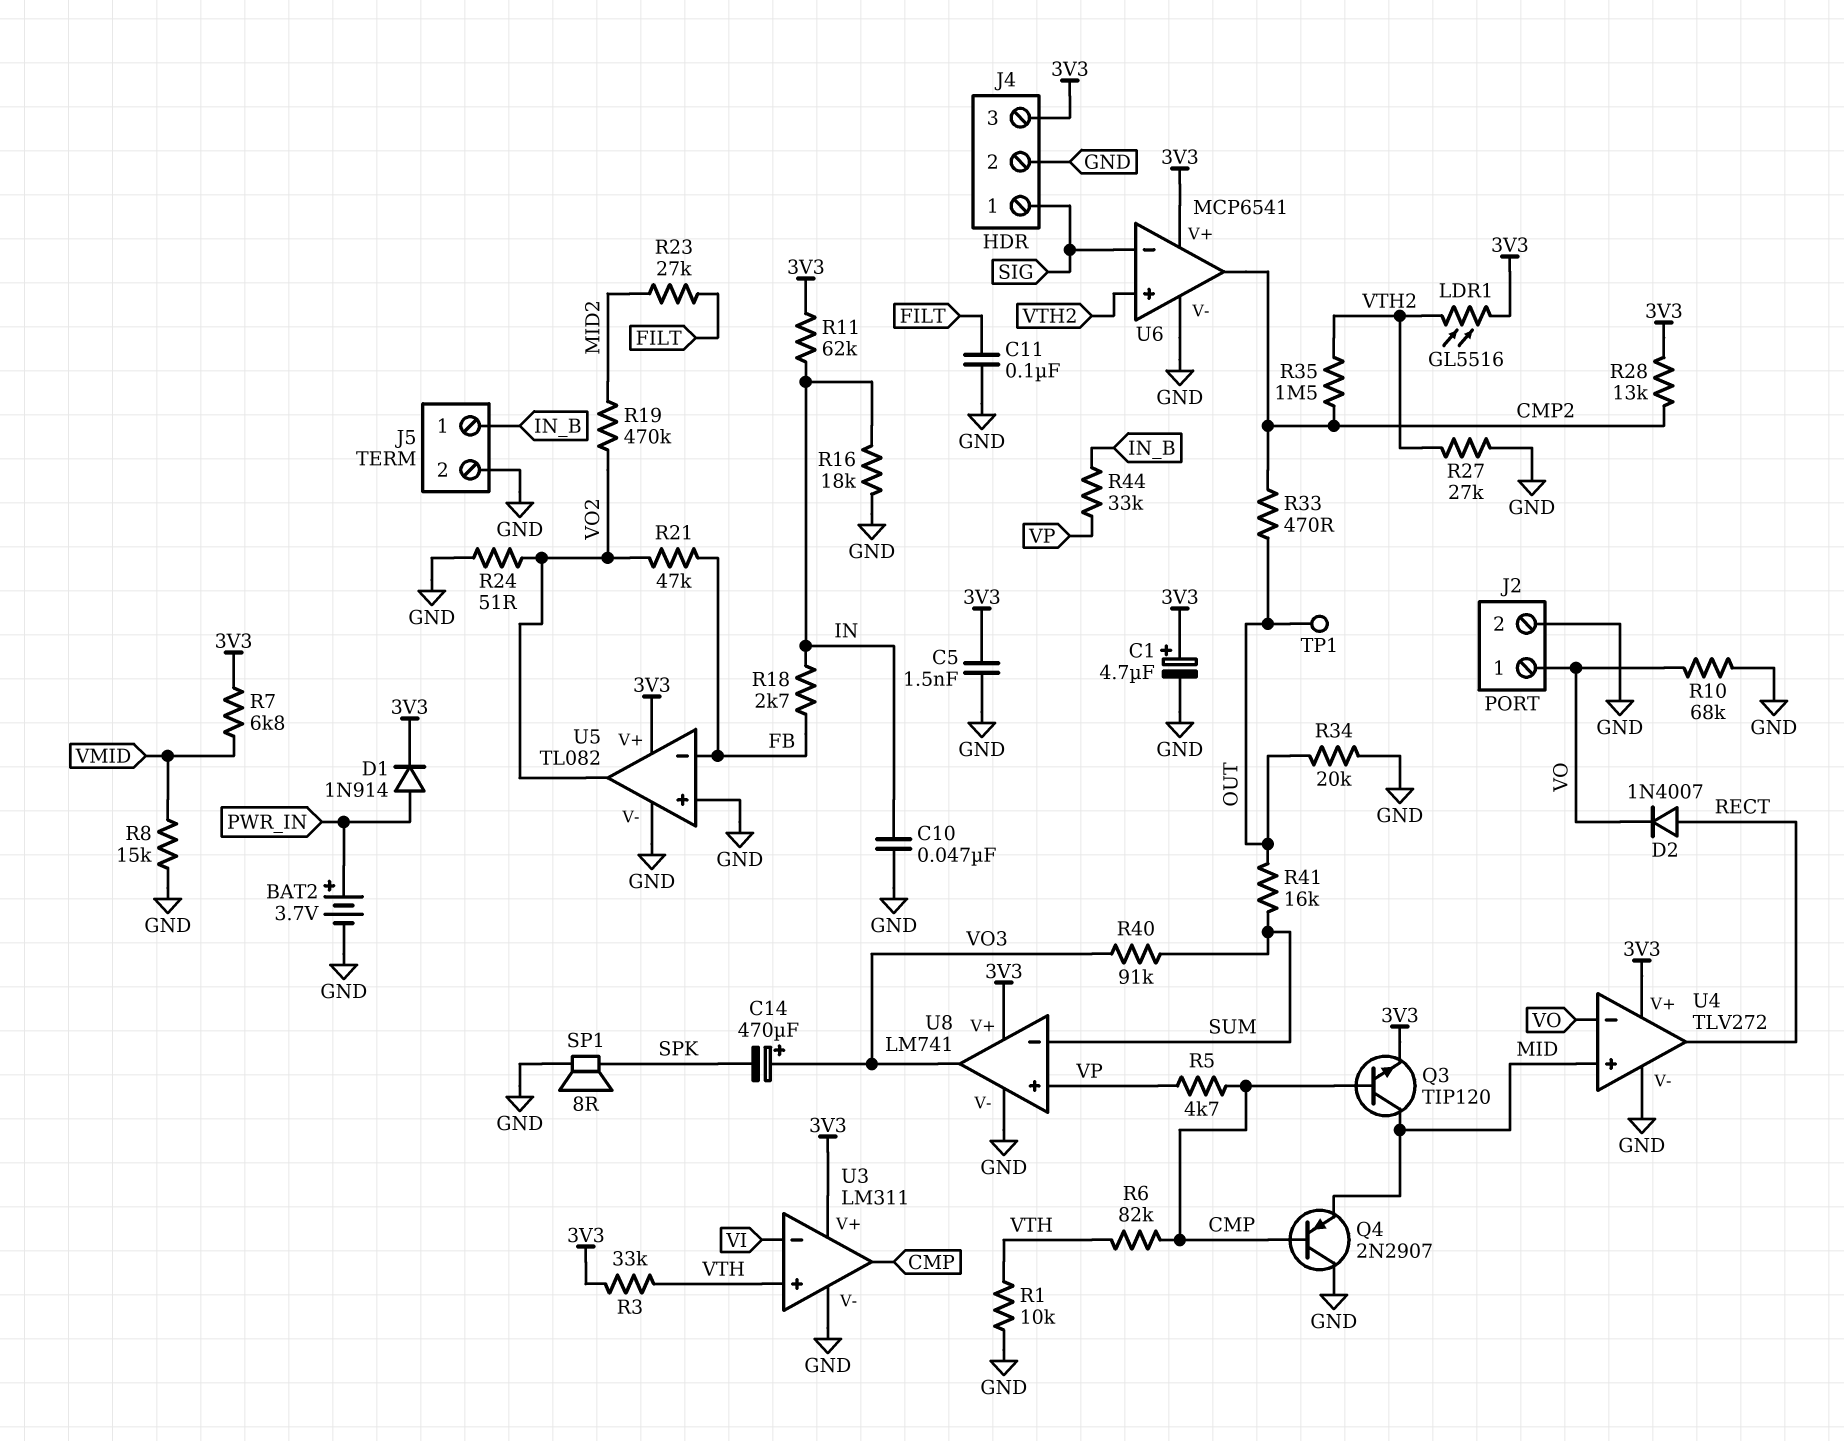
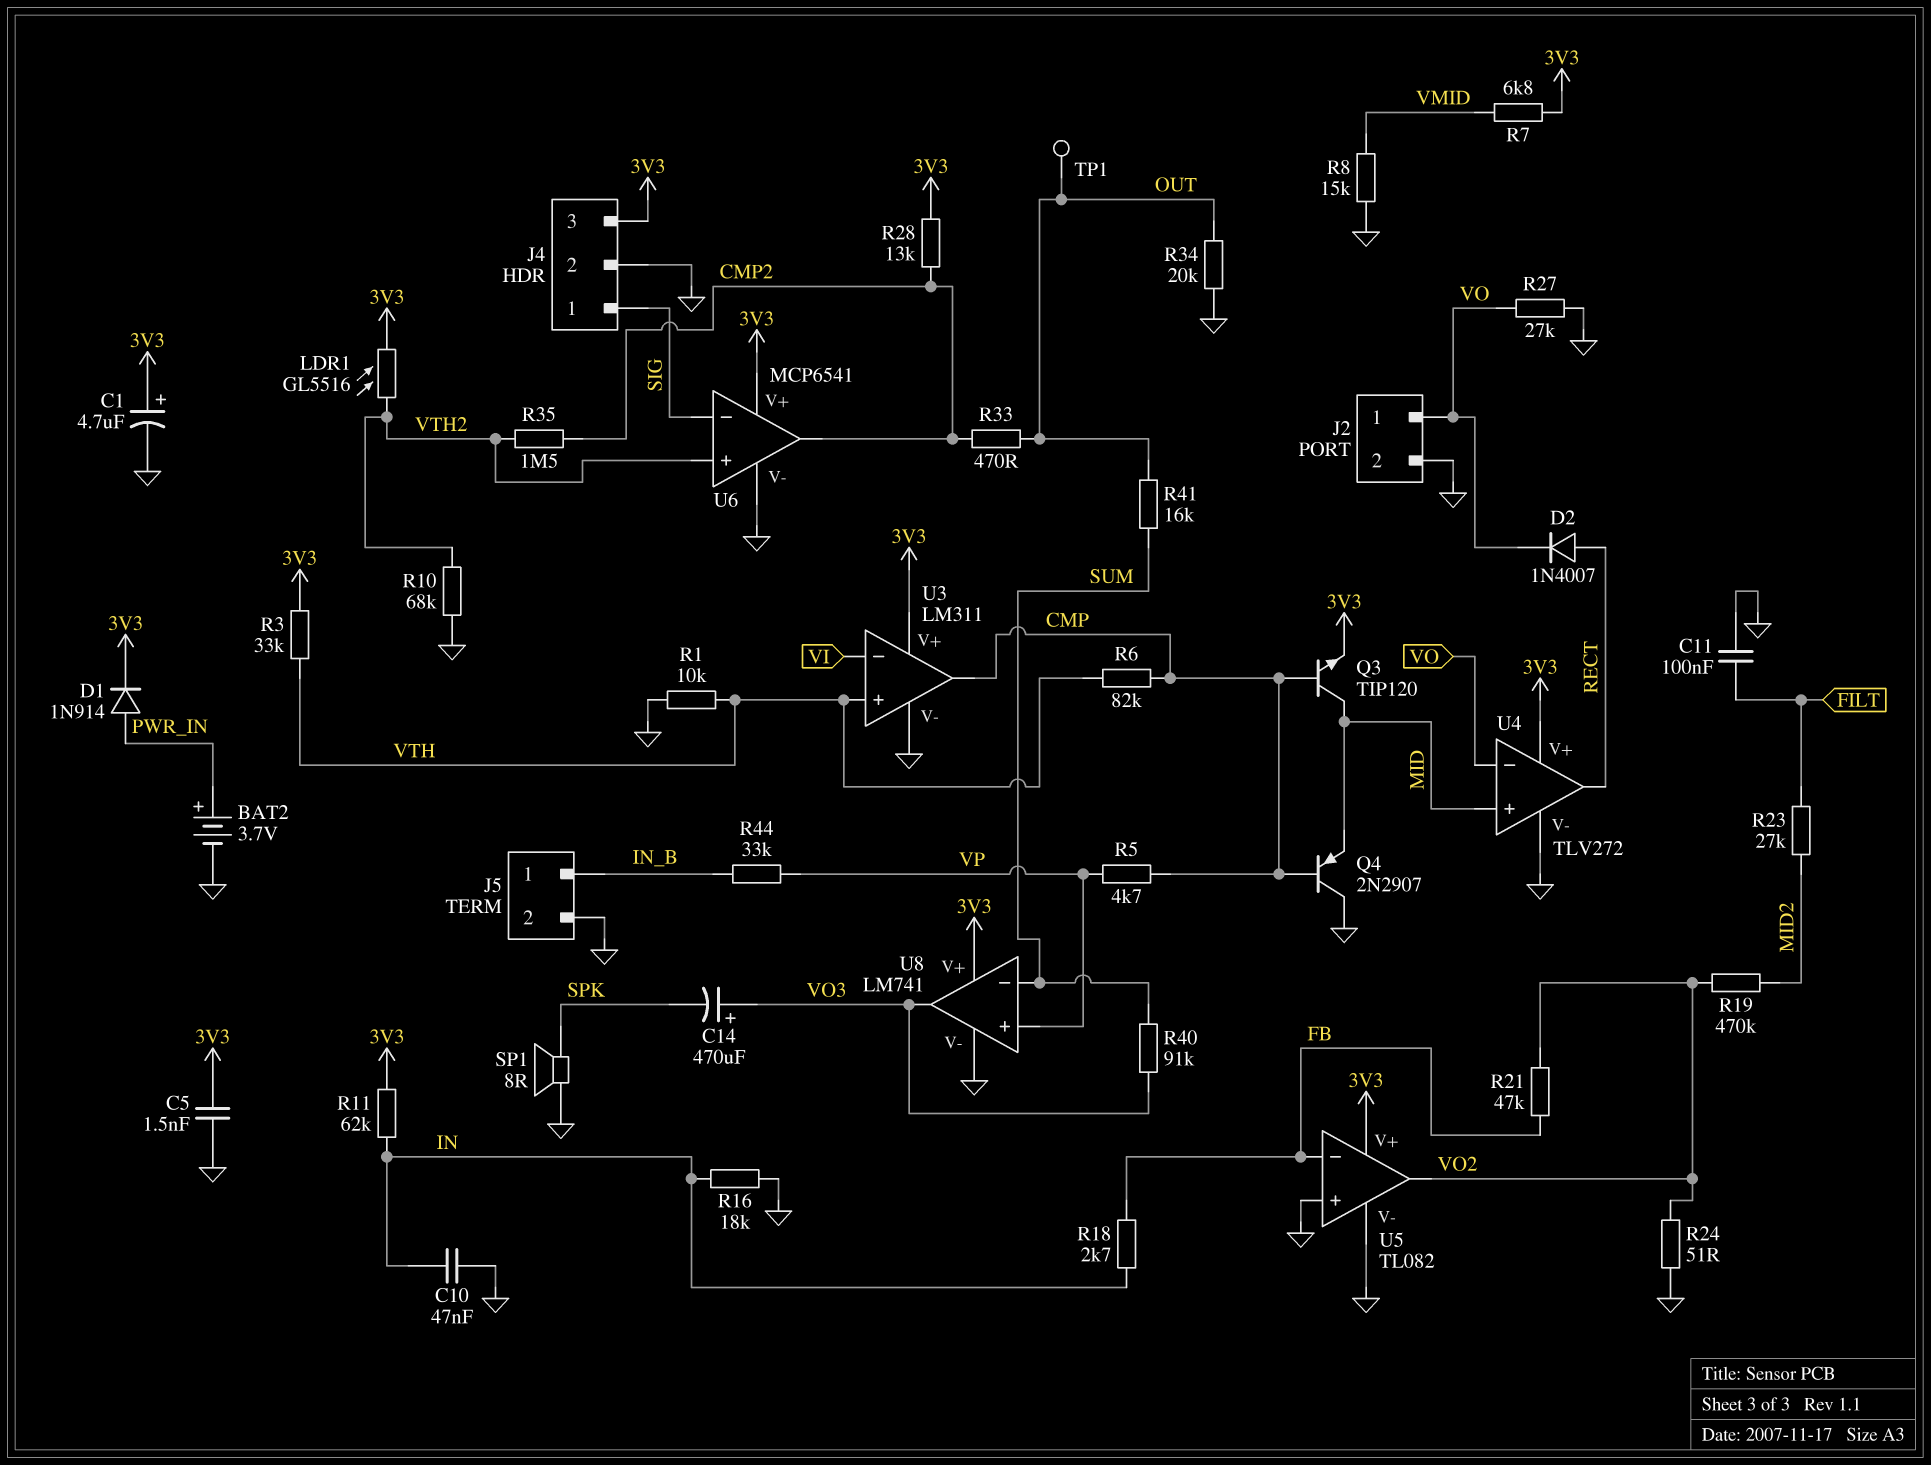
R10: 68k (GND, VO) -> 68k (GND, VTH2)
R27: 27k (GND, VTH2) -> 27k (GND, VO)

